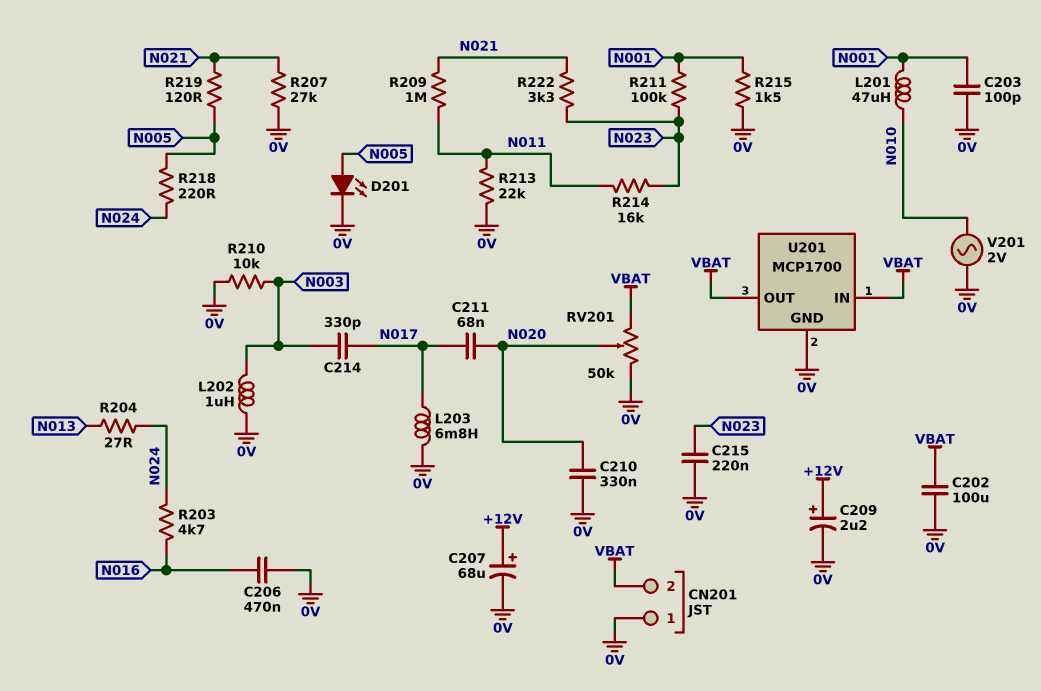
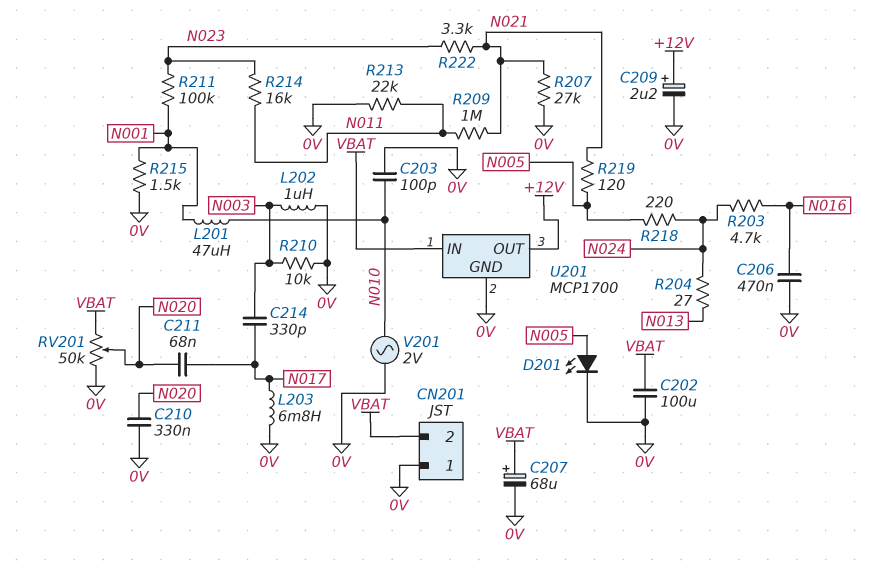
C203: 100pF (0V, N001) -> 100pF (0V, N010)
C207: 68uF (plus +12V, minus 0V) -> 68uF (plus VBAT, minus 0V)
C215: 220nF (0V, N023) -> none
U201 pin OUT: VBAT -> +12V

